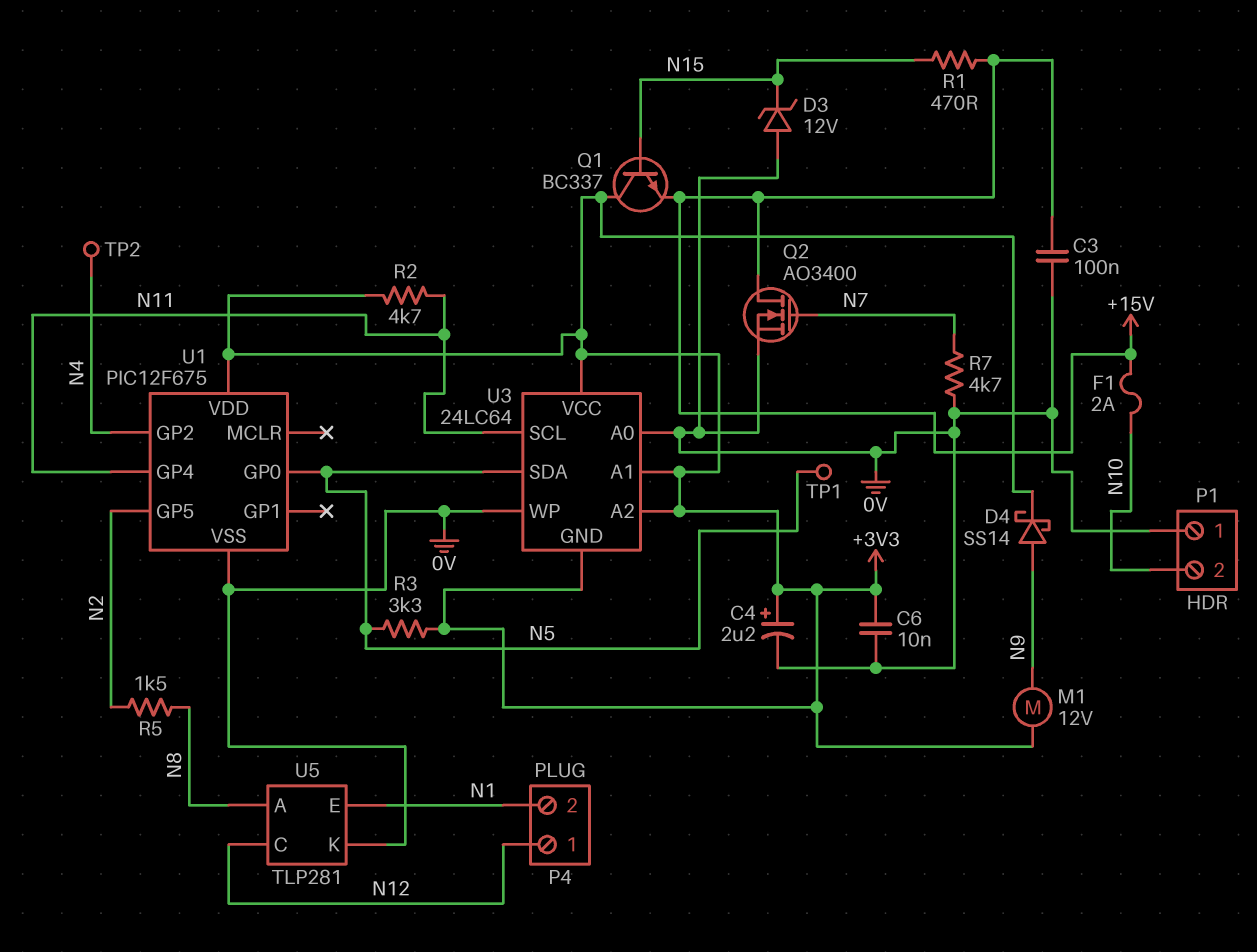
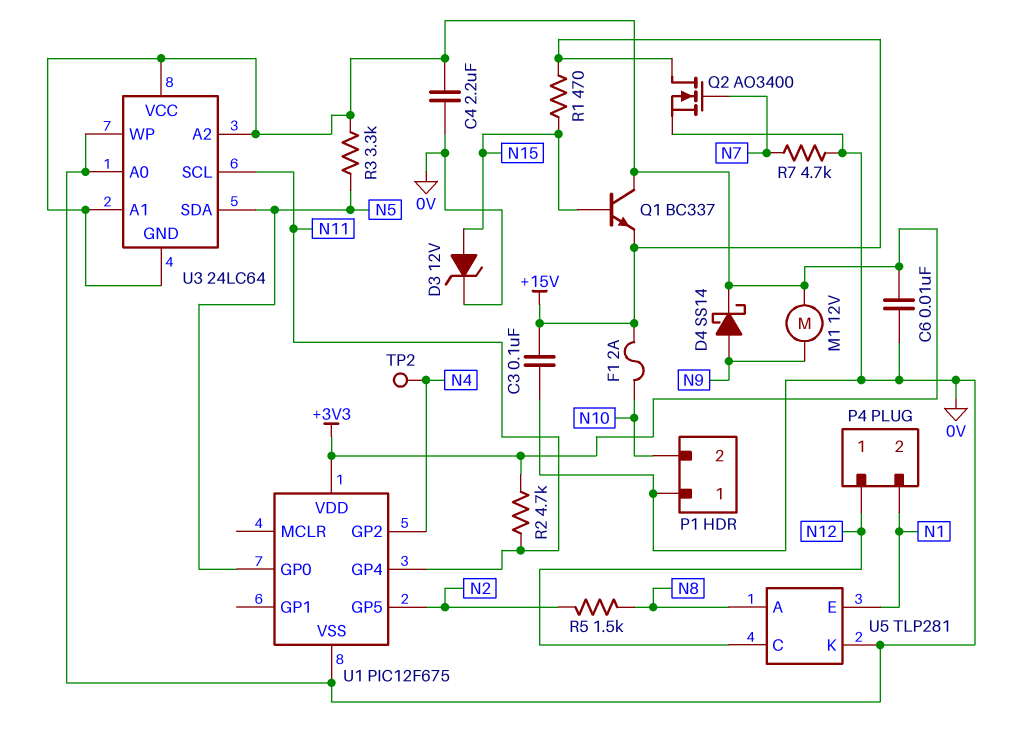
C4: 2.2uF (plus +3V3, minus 0V) -> 2.2uF (+3V3, 0V)
D3: zener 12V (A 0V, K N15) -> zener 12V (A N15, K 0V)
TP1: test point (N5) -> none

